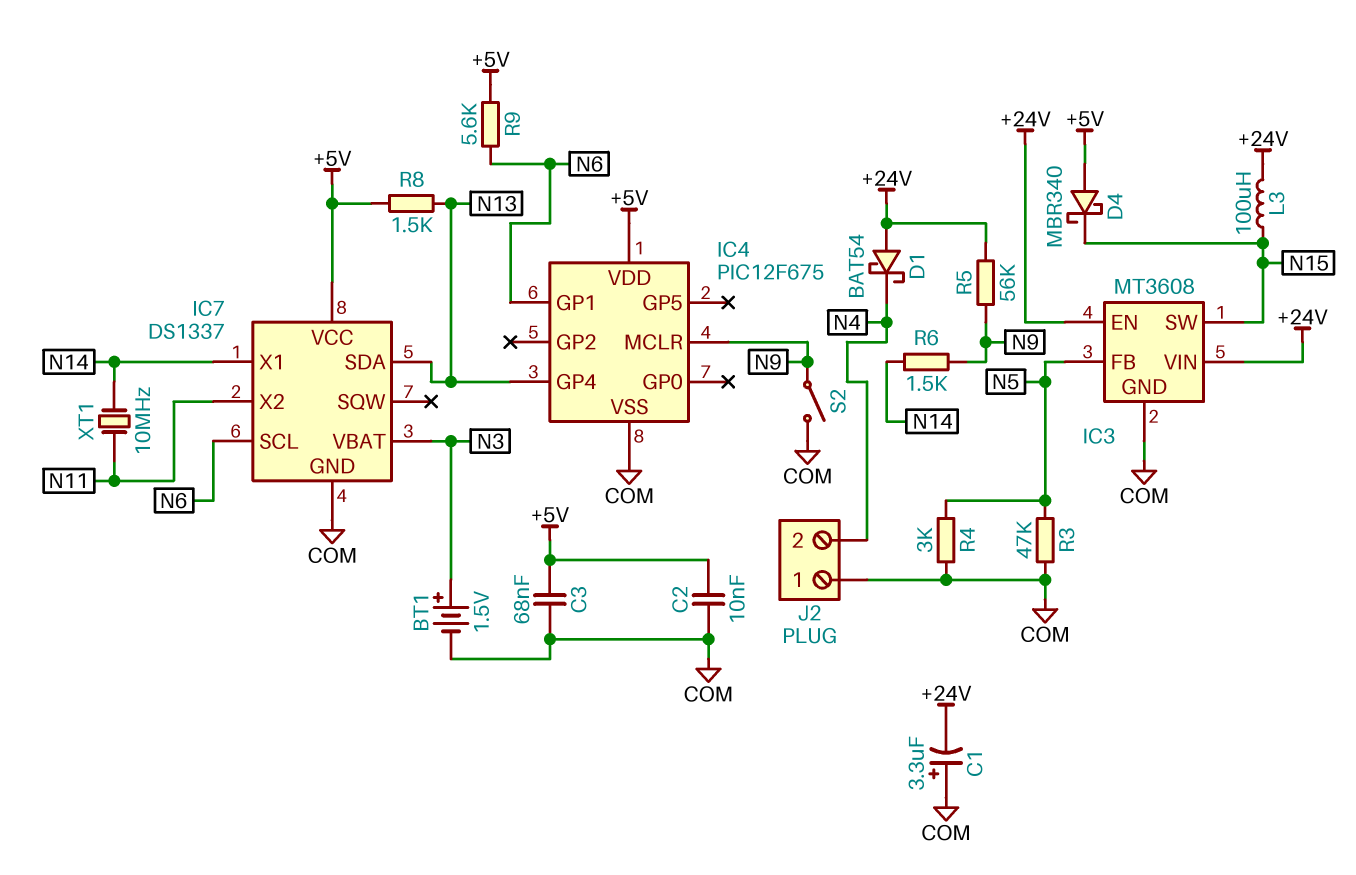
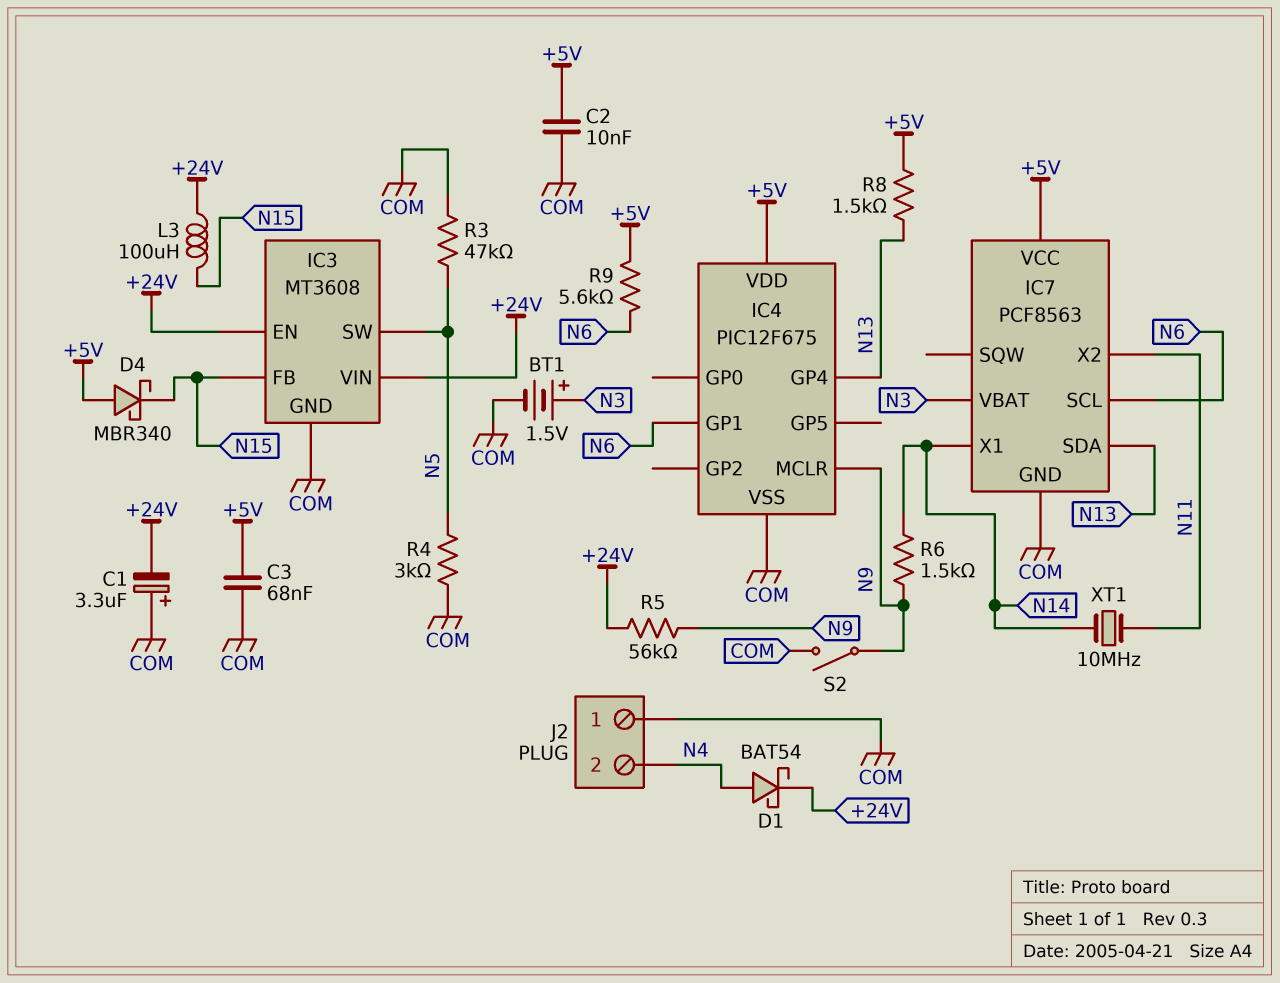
D1: schottky BAT54 (A +24V, K N4) -> schottky BAT54 (A N4, K +24V)
IC3 pin FB: N5 -> N15
IC3 pin SW: N15 -> N5
IC7: DS1337 -> PCF8563

